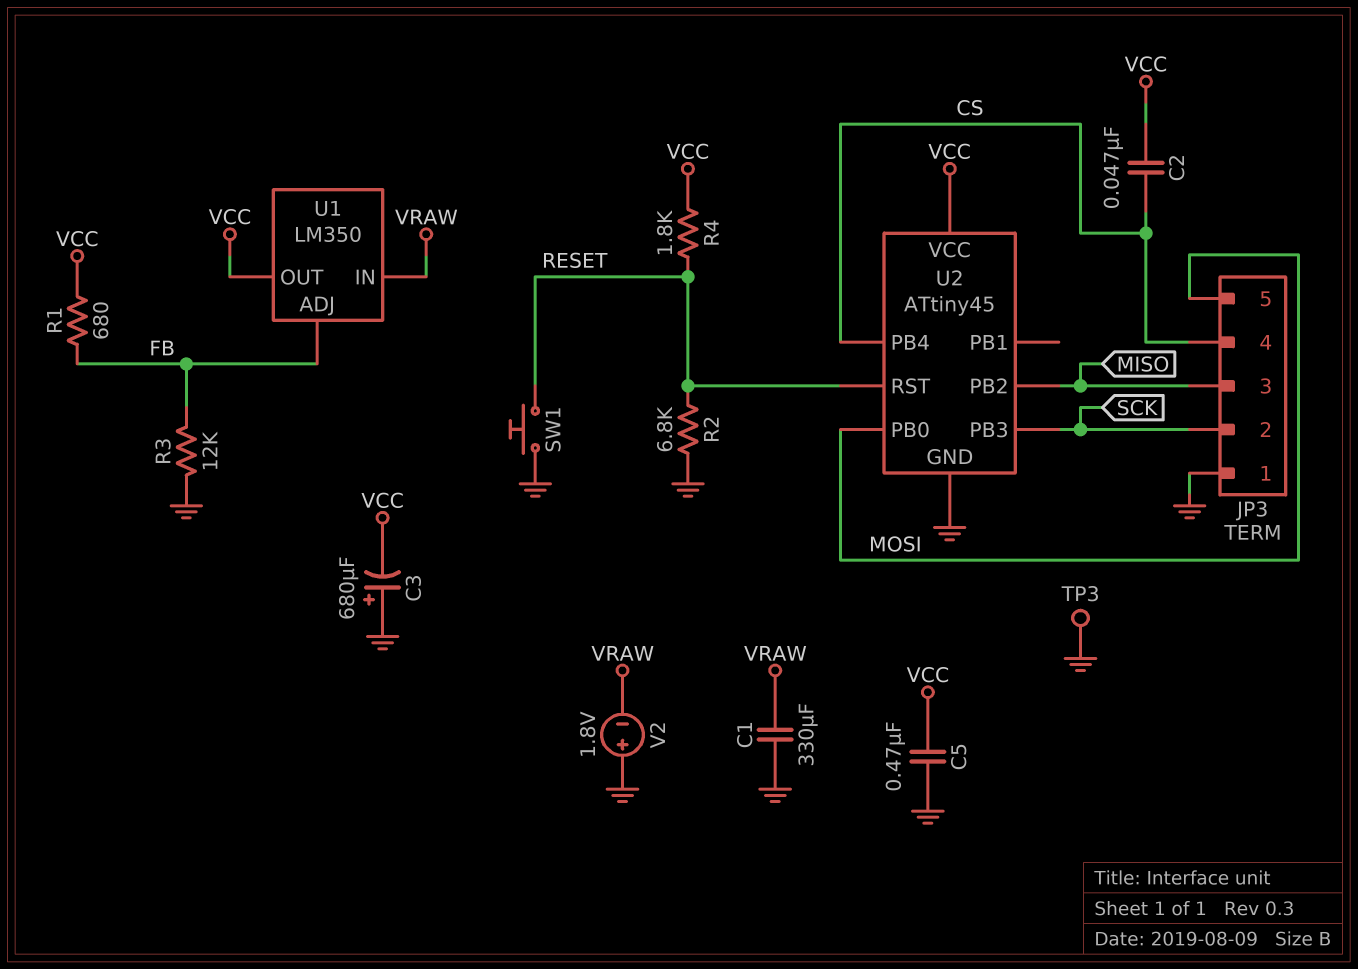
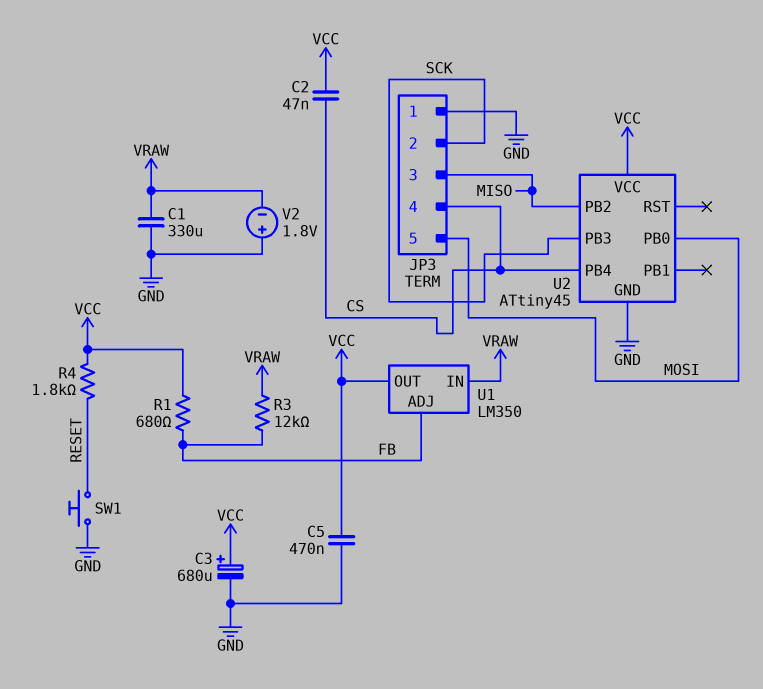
C3: 680uF (plus GND, minus VCC) -> 680uF (plus VCC, minus GND)
R2: 6.8k (GND, RESET) -> none
R3: 12k (FB, GND) -> 12k (FB, VRAW)
TP3: test point (GND) -> none
U2 pin RST: RESET -> none

